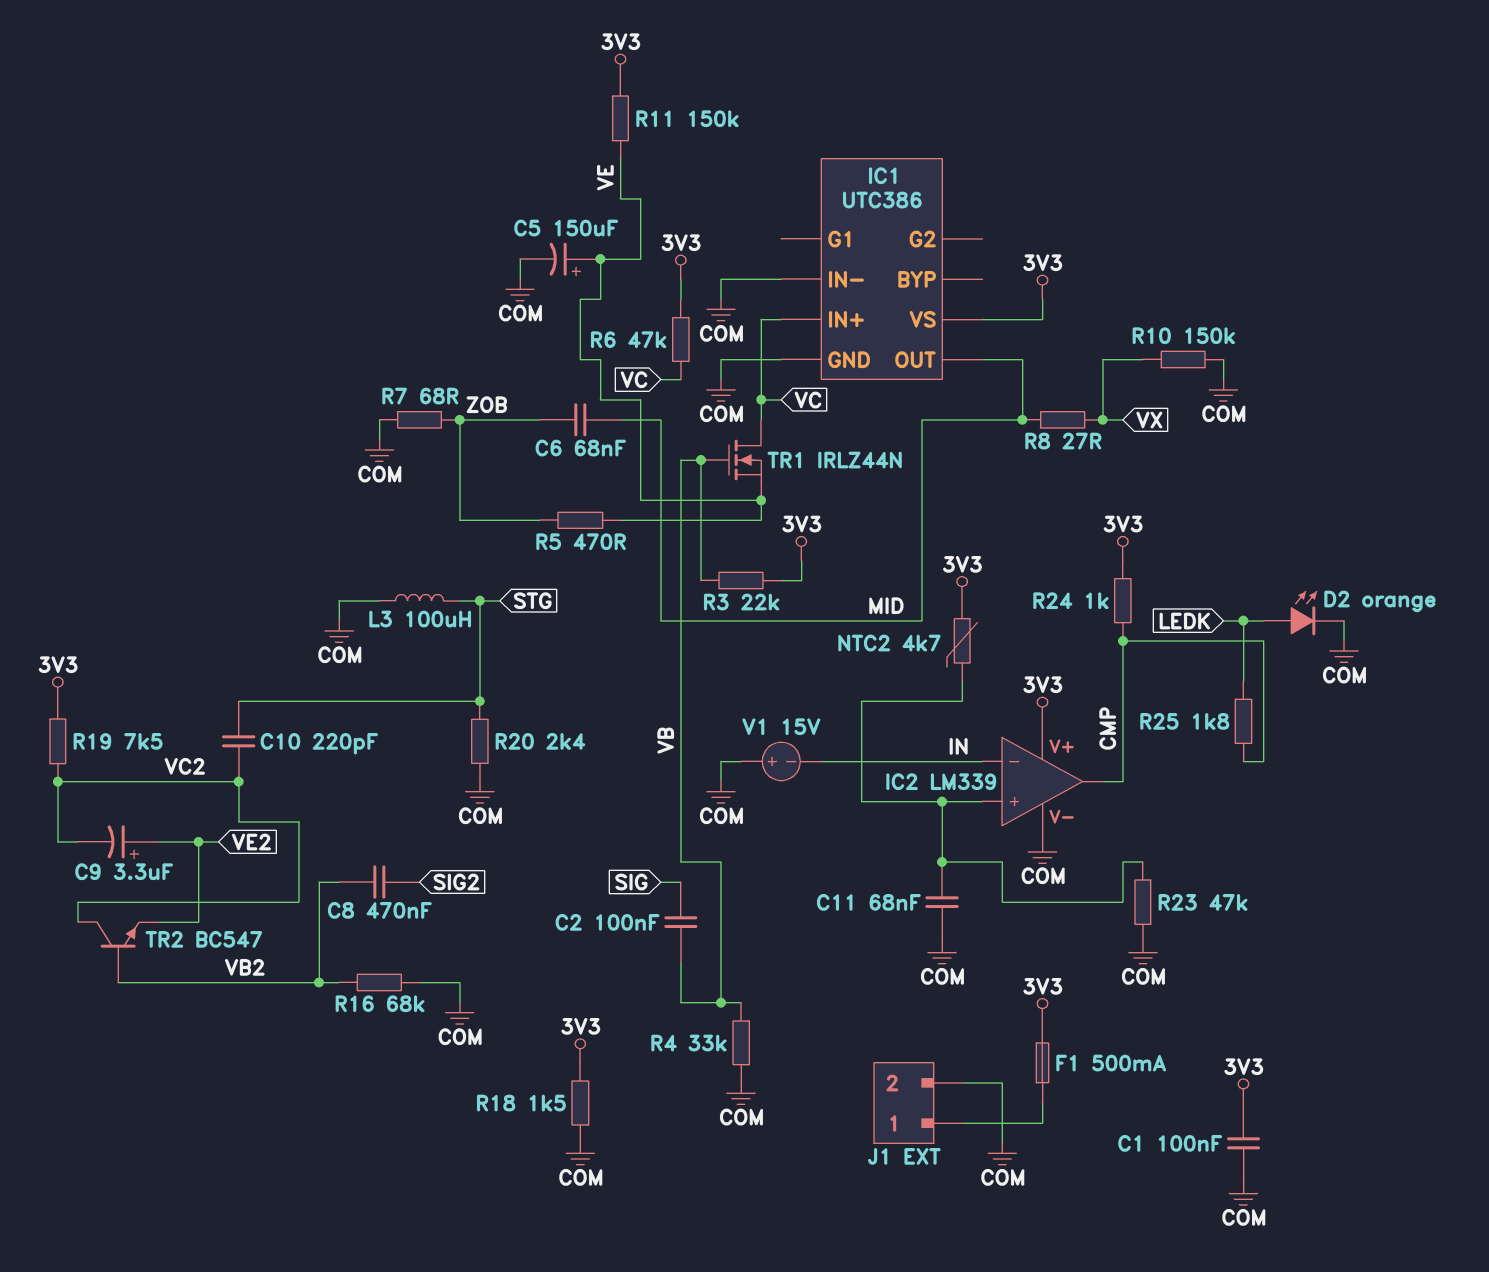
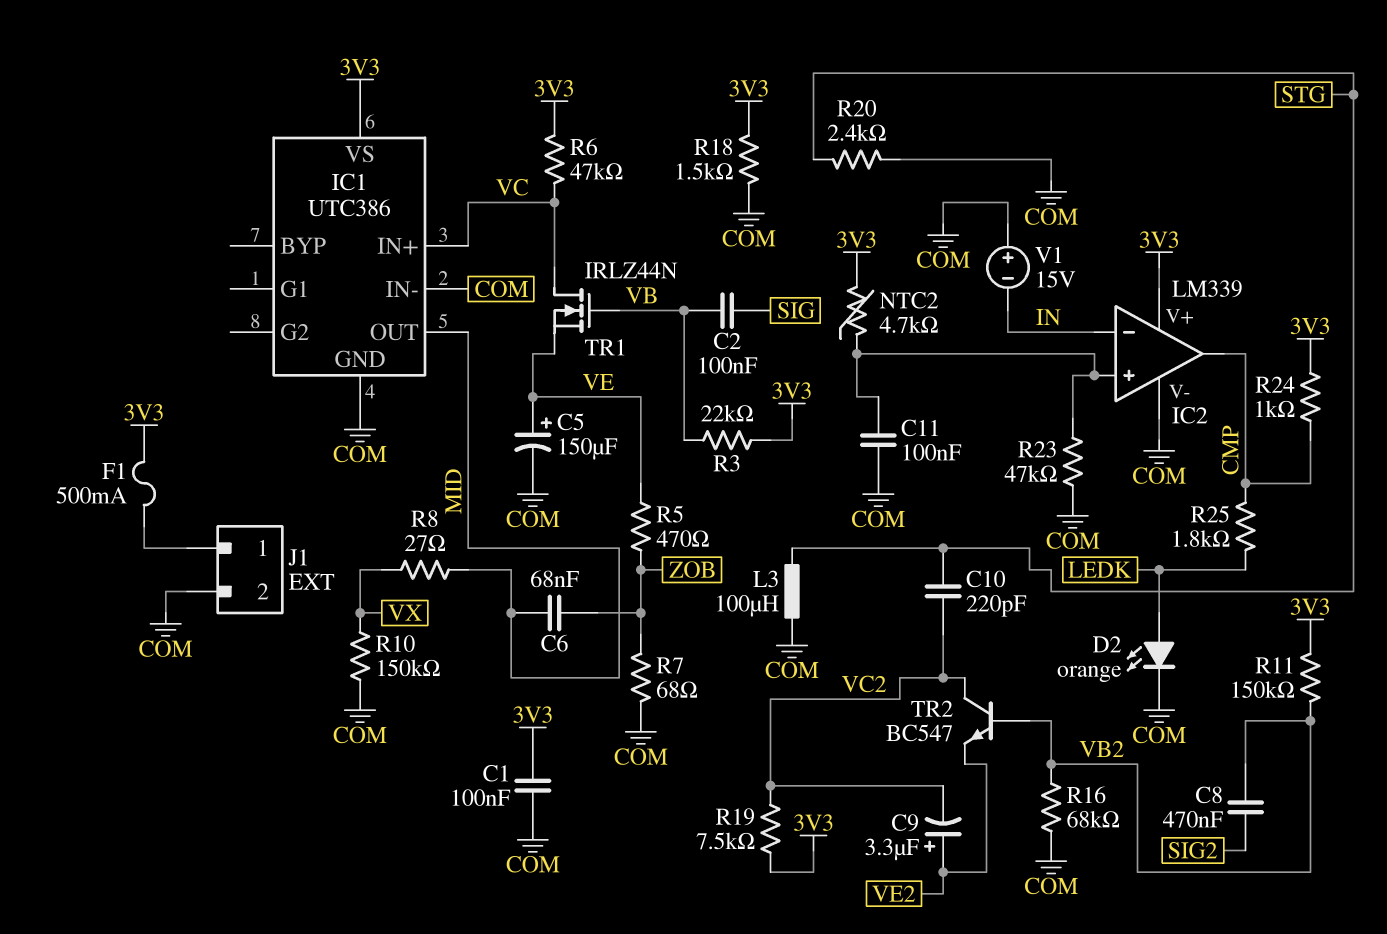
C11: 68nF (COM, IC2/in+) -> 100nF (COM, IC2/in+)
R4: 33k (COM, VB) -> none
R11: 150k (3V3, VE) -> 150k (3V3, VB2)

